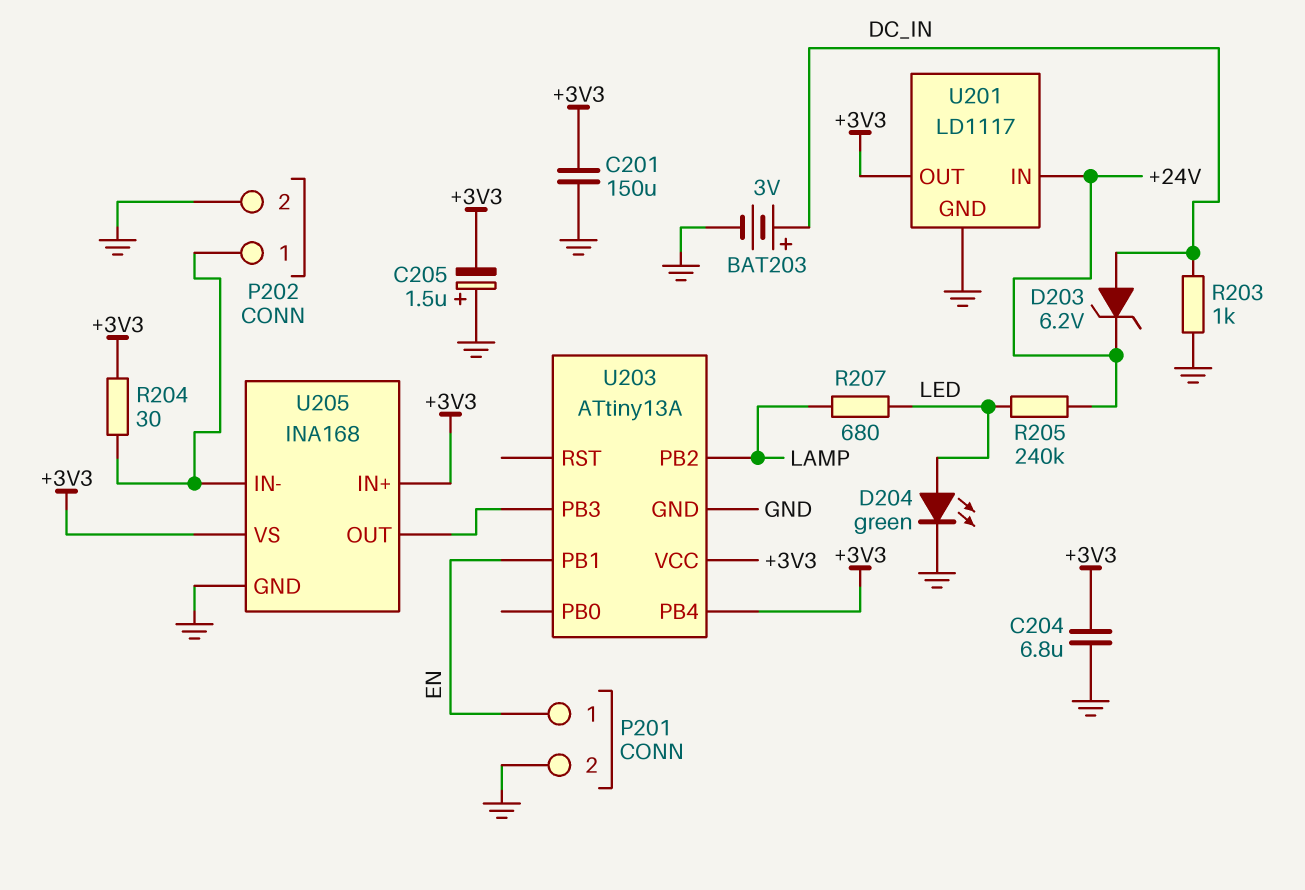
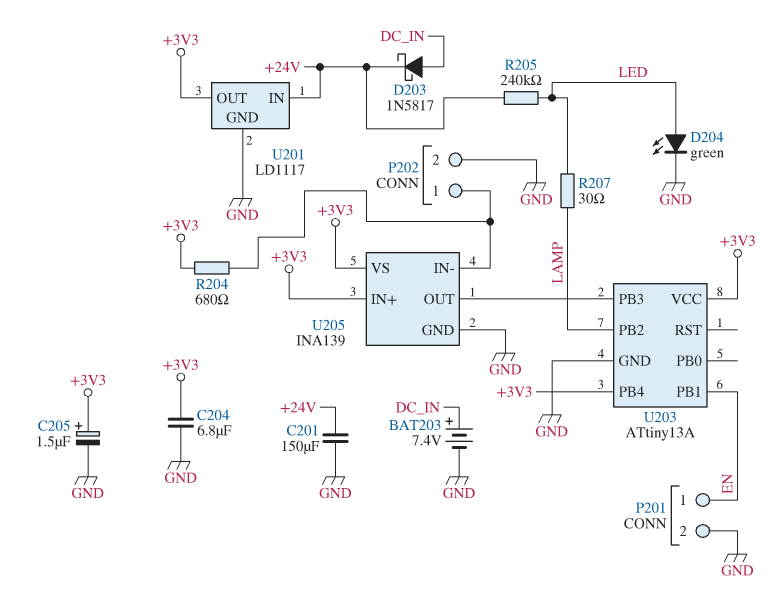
BAT203: 3V (plus DC_IN, minus GND) -> 7.4V (plus DC_IN, minus GND)
C201: 150uF (+3V3, GND) -> 150uF (+24V, GND)
C205: 1.5uF (plus GND, minus +3V3) -> 1.5uF (plus +3V3, minus GND)
D203: zener 6.2V (A DC_IN, K +24V) -> schottky 1N5817 (A DC_IN, K +24V)
R203: 1k (DC_IN, GND) -> none
R204: 30 (+3V3, P202/1) -> 680 (+3V3, P202/1)
R207: 680 (LAMP, LED) -> 30 (LAMP, LED)
U205: INA168 -> INA139

